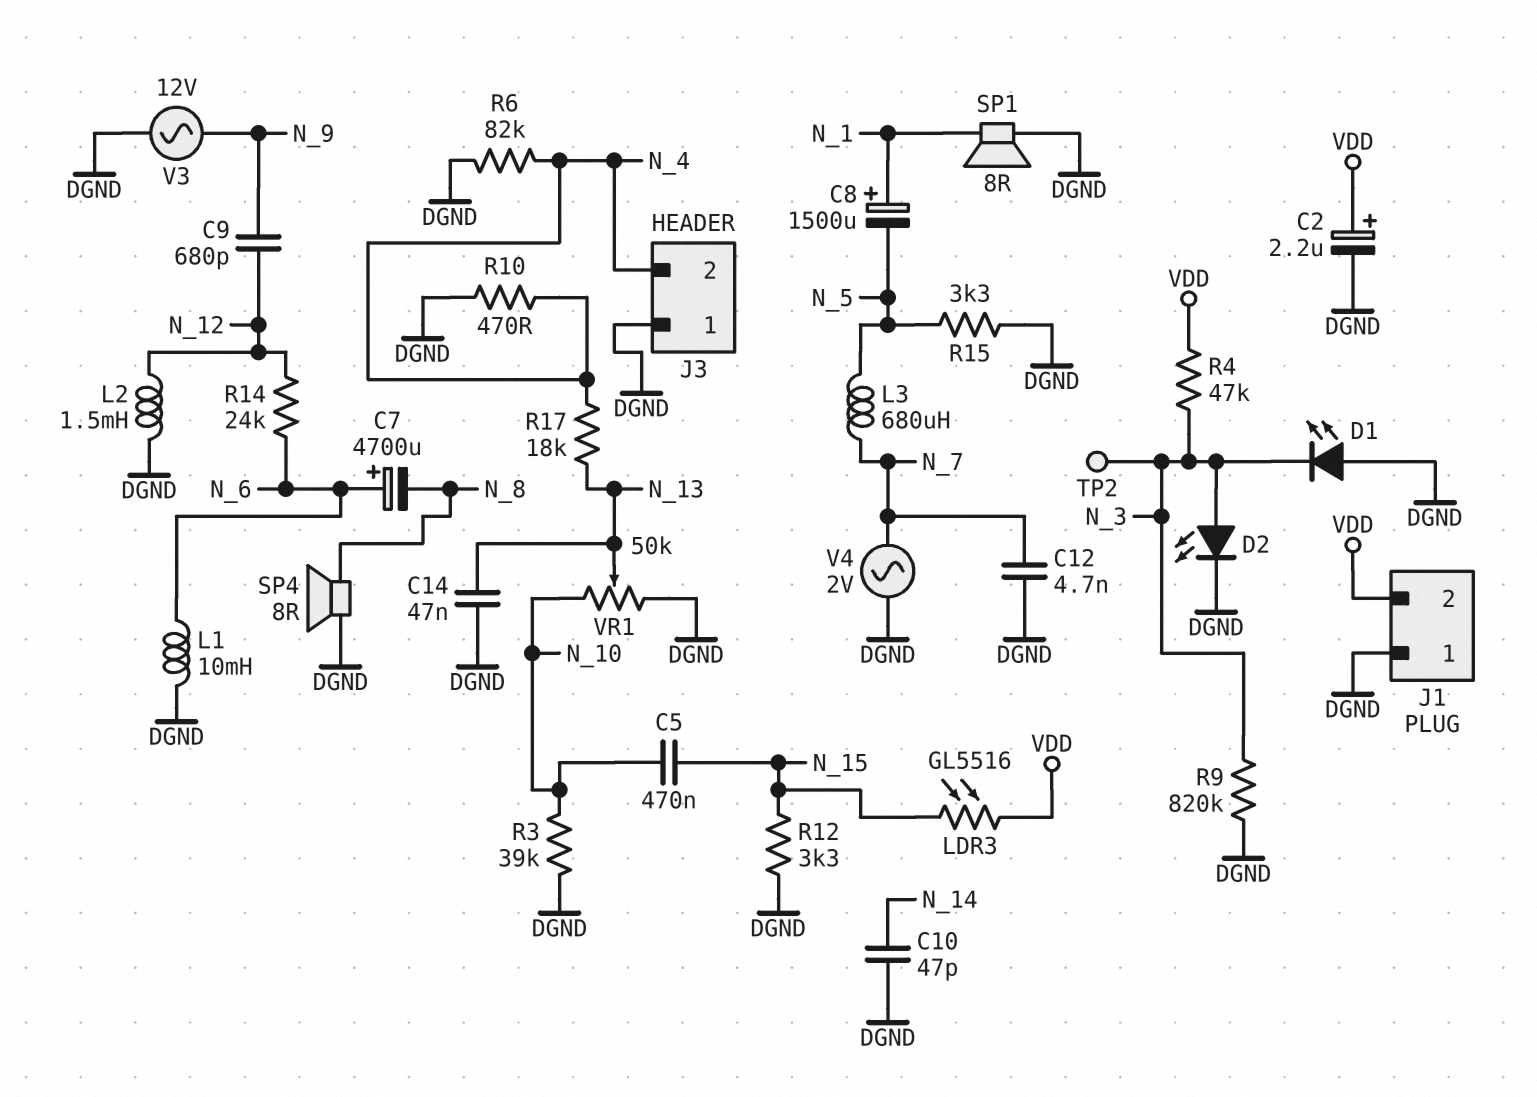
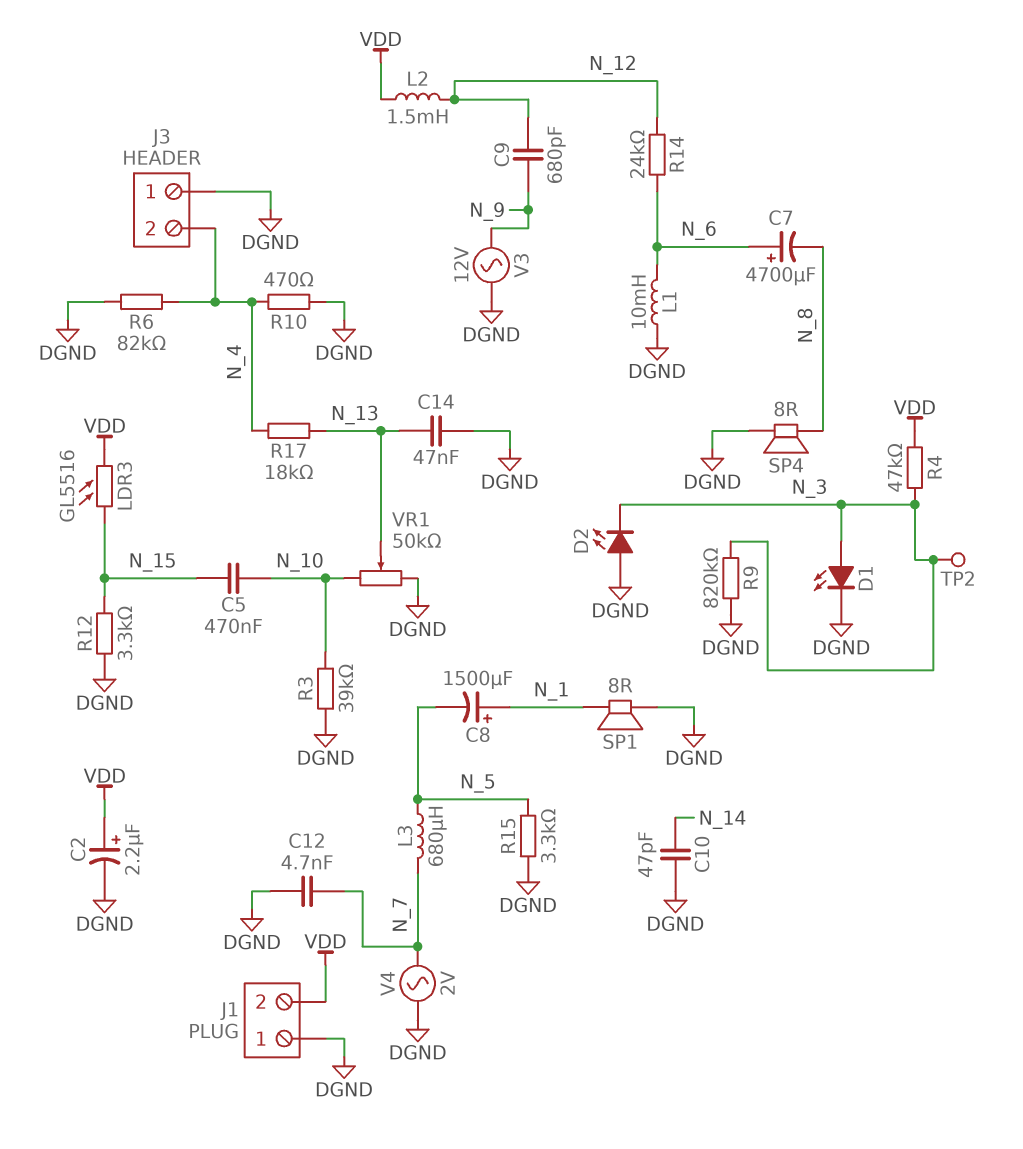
D1: LED (A DGND, K N_3) -> LED (A N_3, K DGND)
D2: LED (A N_3, K DGND) -> LED (A DGND, K N_3)
L2: 1.5mH (DGND, N_12) -> 1.5mH (N_12, VDD)

